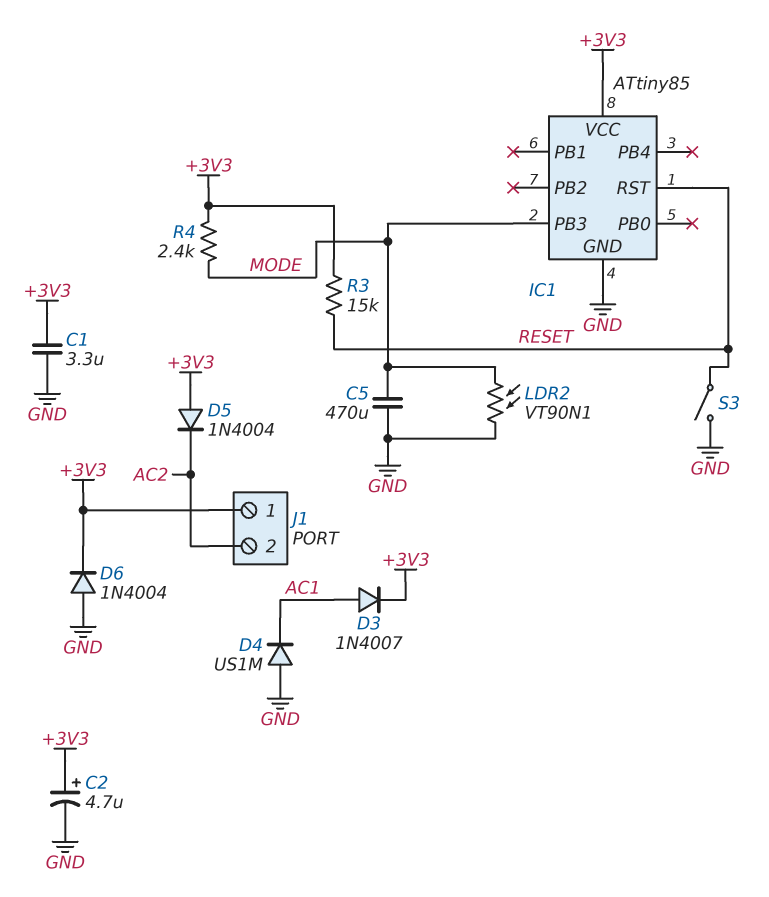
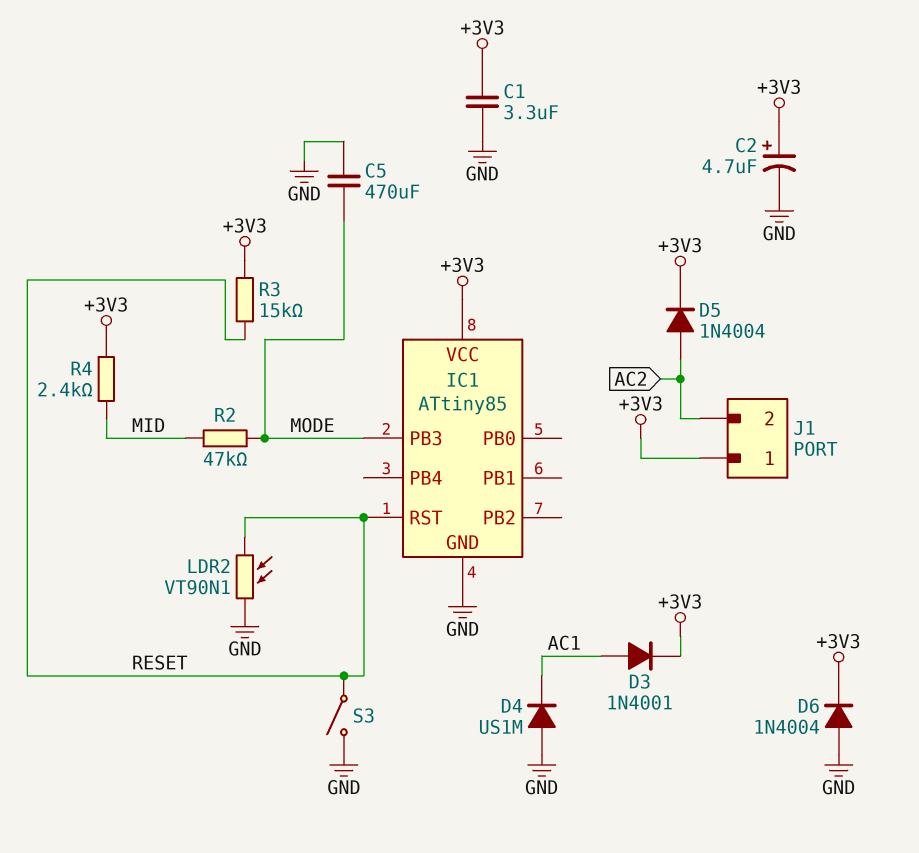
D3: diode 1N4007 (A AC1, K +3V3) -> diode 1N4001 (A AC1, K +3V3)
D5: diode 1N4004 (A +3V3, K AC2) -> diode 1N4004 (A AC2, K +3V3)
LDR2: VT90N1 (GND, MODE) -> VT90N1 (GND, RESET)
R2: none -> 47k (MID, MODE)
R4: 2.4k (+3V3, MODE) -> 2.4k (+3V3, MID)

